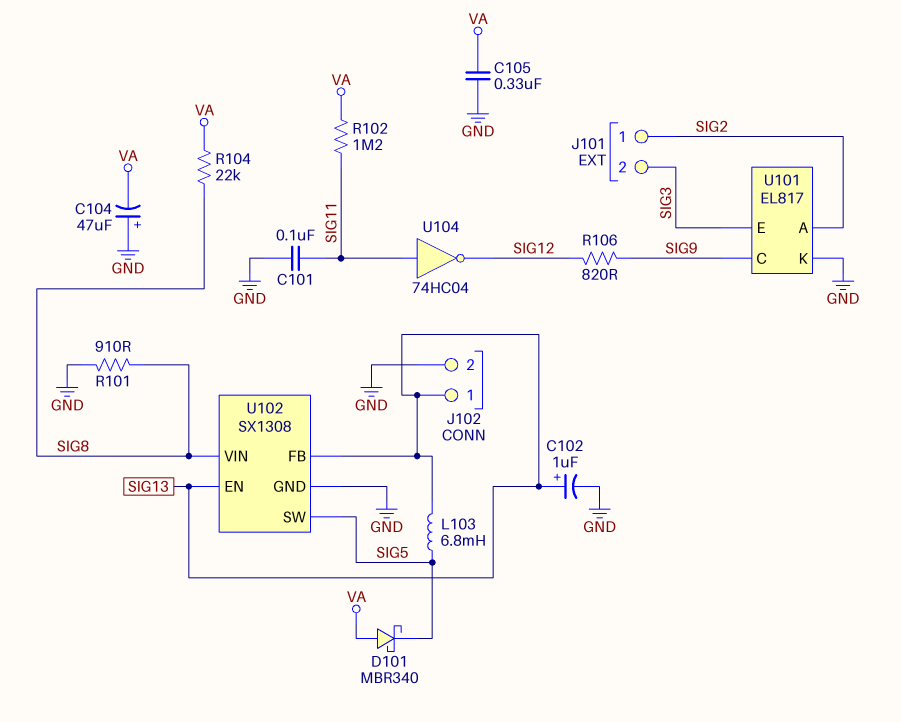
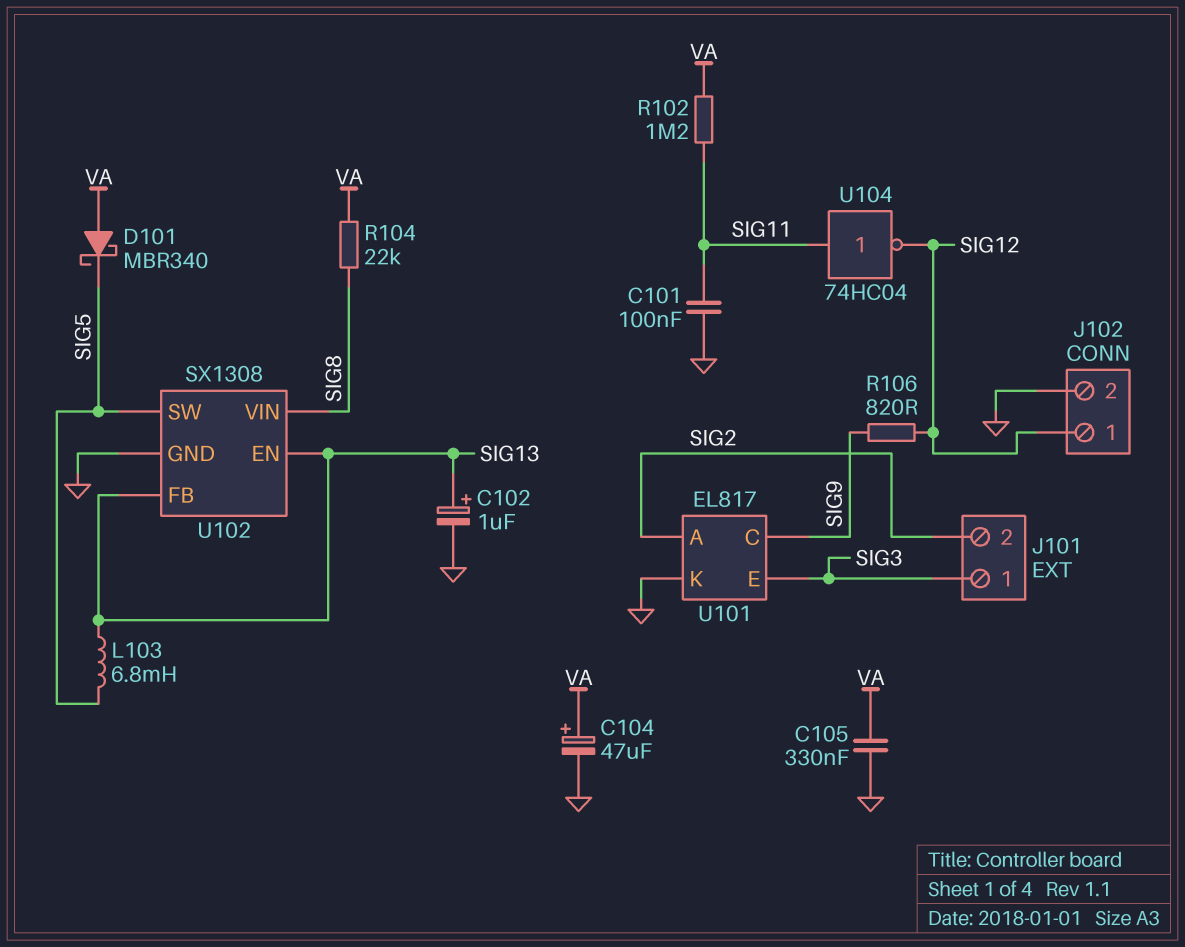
C104: 47uF (plus GND, minus VA) -> 47uF (plus VA, minus GND)
J101 pin 1: SIG2 -> SIG3
J101 pin 2: SIG3 -> SIG2
J102 pin 1: SIG13 -> SIG12
R101: 910 (GND, SIG8) -> none

